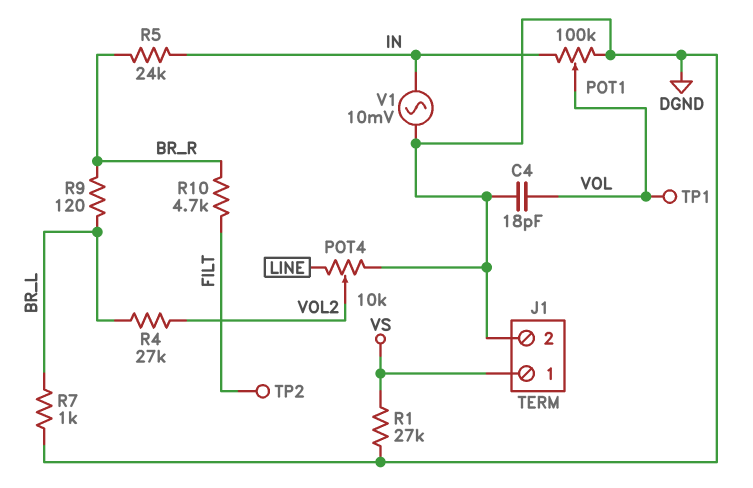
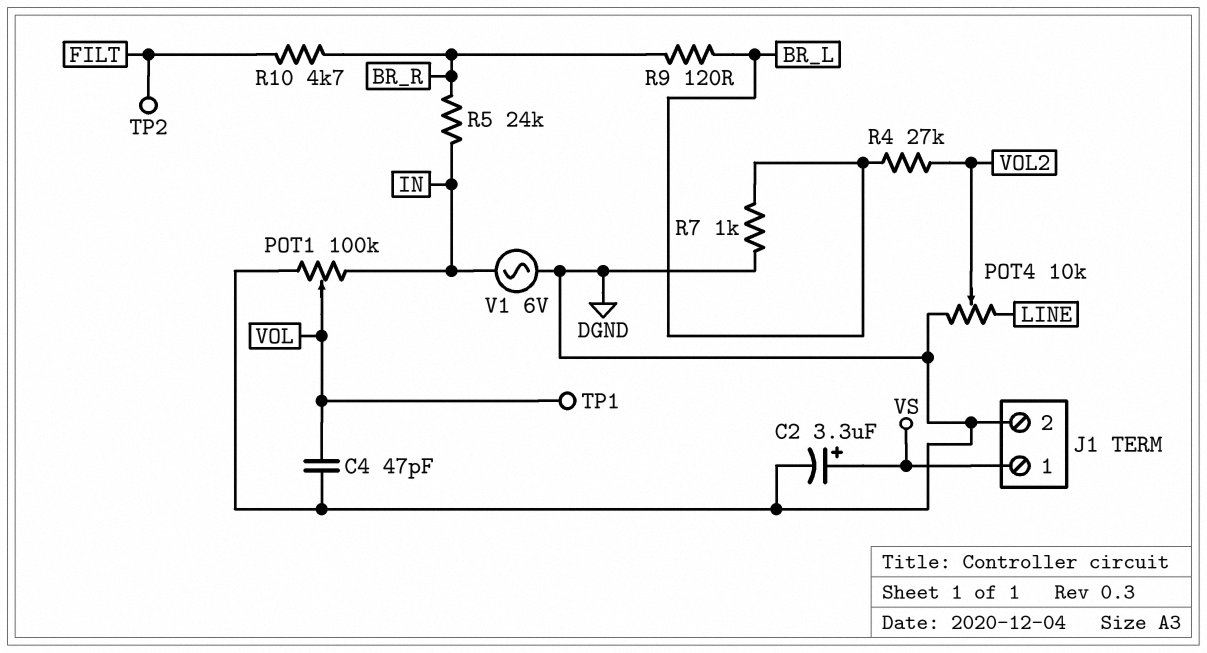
C2: none -> 3.3uF (plus VS, minus DGND)
C4: 18pF (DGND, VOL) -> 47pF (DGND, VOL)
R1: 27k (DGND, VS) -> none
V1: AC 10mV (DGND, IN) -> AC 6V (DGND, IN)

